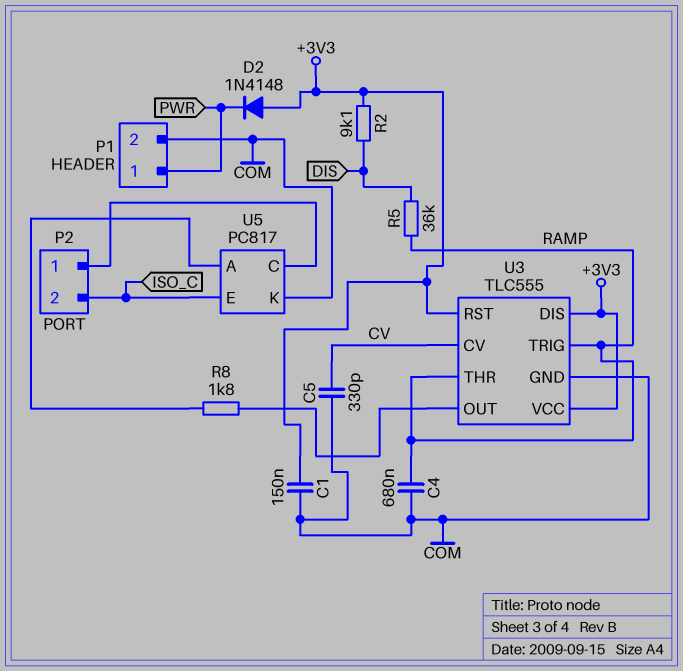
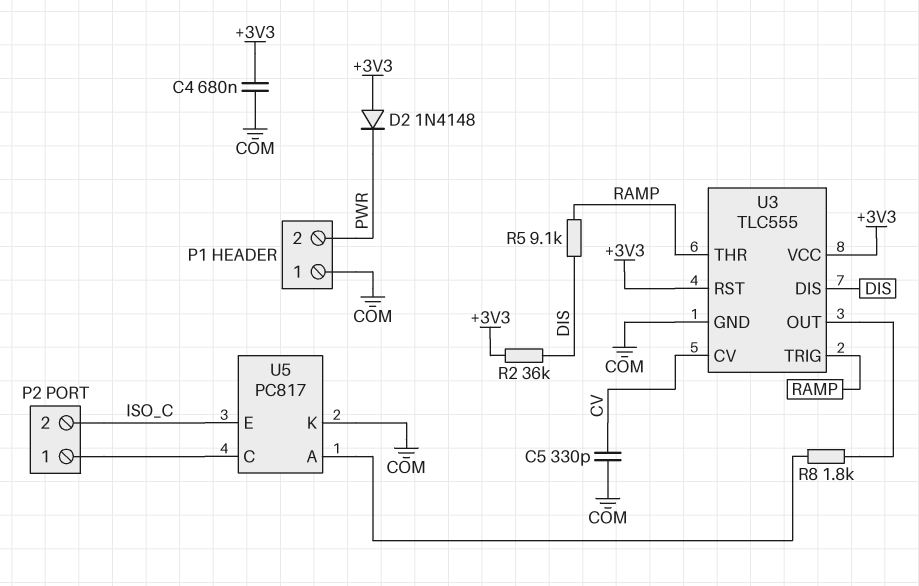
C1: 150nF (+3V3, COM) -> none
C4: 680nF (COM, RAMP) -> 680nF (+3V3, COM)
P1 pin 1: PWR -> COM
P1 pin 2: COM -> PWR
R2: 9.1k (+3V3, DIS) -> 36k (+3V3, DIS)
R5: 36k (DIS, RAMP) -> 9.1k (DIS, RAMP)
U3 pin DIS: +3V3 -> DIS

